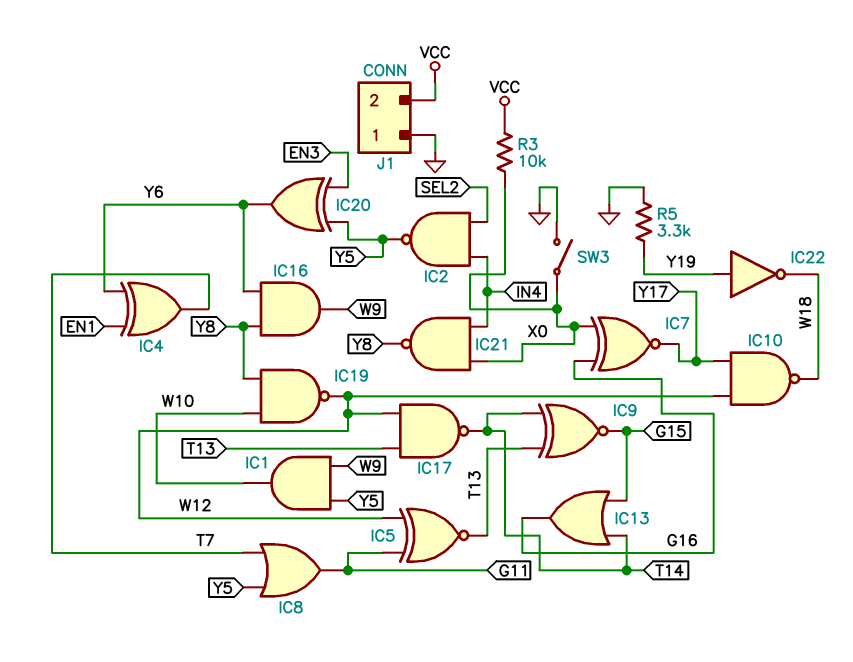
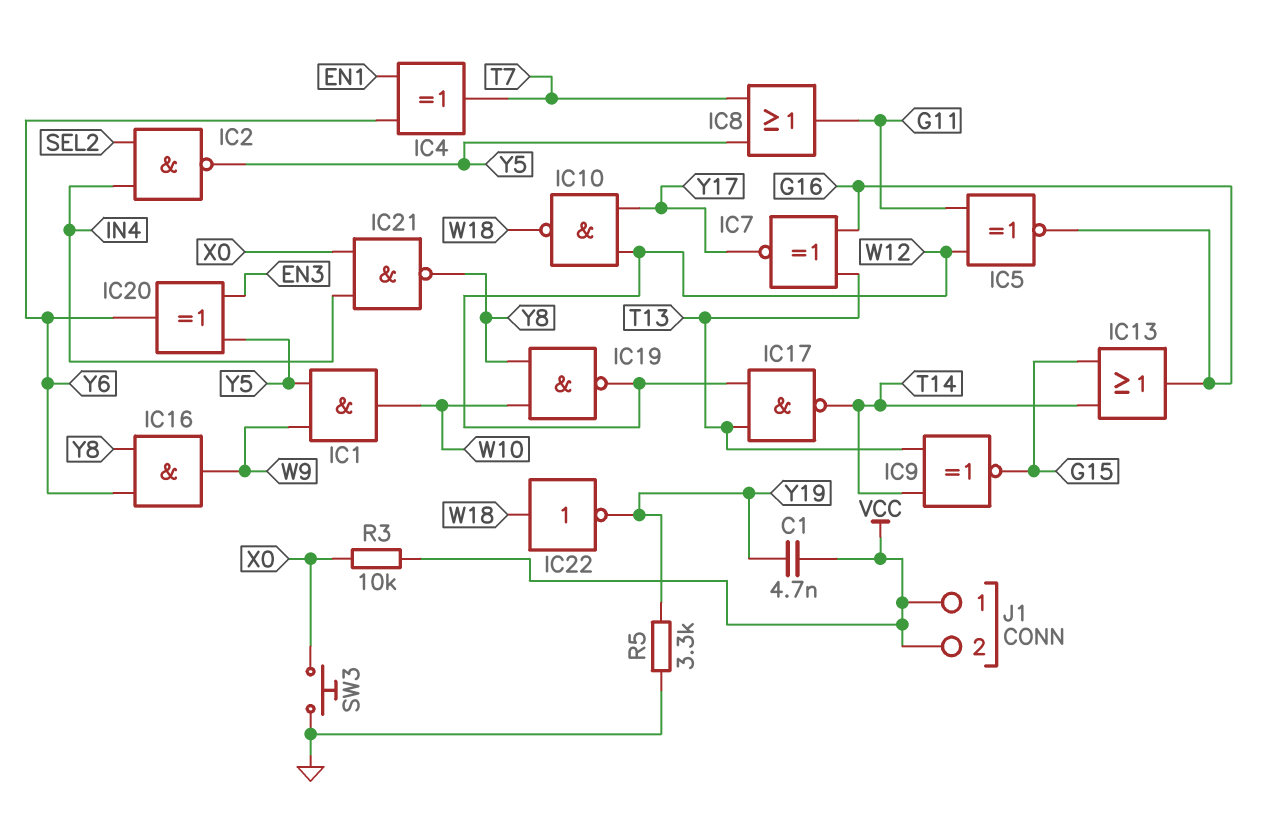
C1: none -> 4.7nF (VCC, Y19)
IC5: XNOR (in G11, in W12, out T13) -> XNOR (in G11, in W12, out G16)
IC7: XNOR (in G16, in X0, out Y17) -> XNOR (in G16, in T13, out Y17)
IC22: NOT (in Y19, out W18) -> NOT (in W18, out Y19)
J1 pin 1: GND -> VCC
SW3: switch (GND, X0) -> button (GND, X0)

